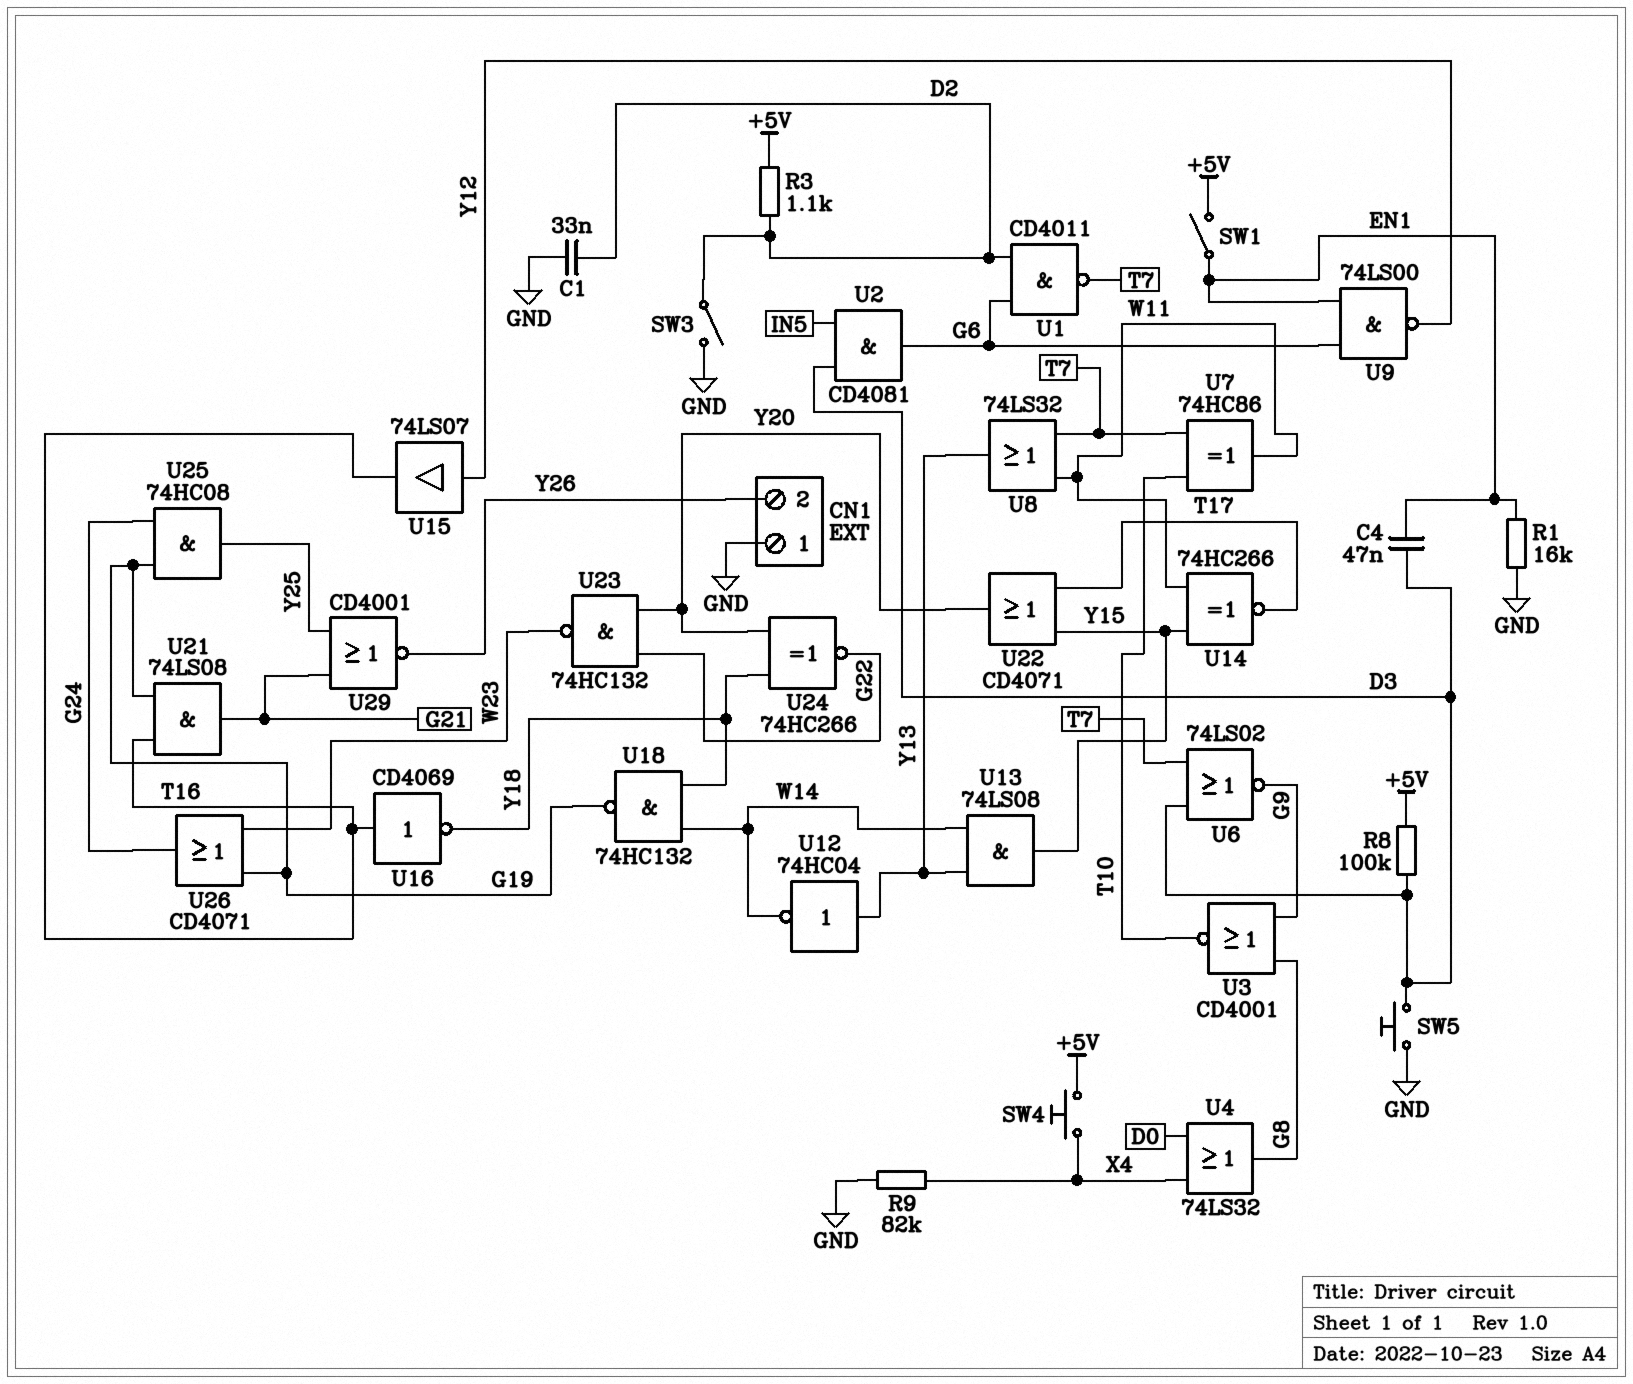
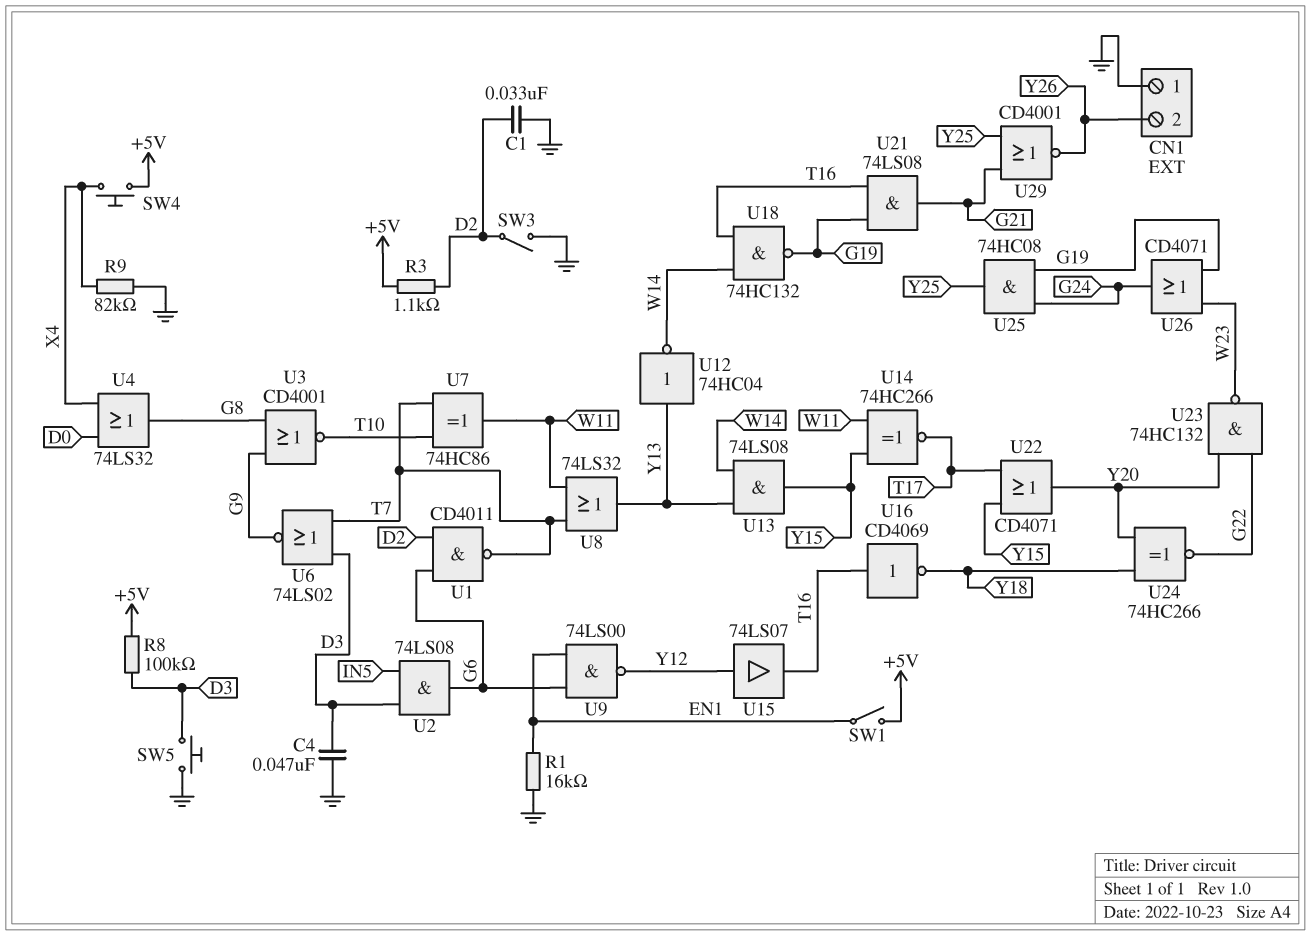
C4: 47nF (D3, EN1) -> 47nF (D3, GND)
U2: AND CD4081 (in D3, in IN5, out G6) -> AND 74LS08 (in D3, in IN5, out G6)
U18: NAND 74HC132 (in W14, in Y18, out G19) -> NAND 74HC132 (in T16, in W14, out G19)

